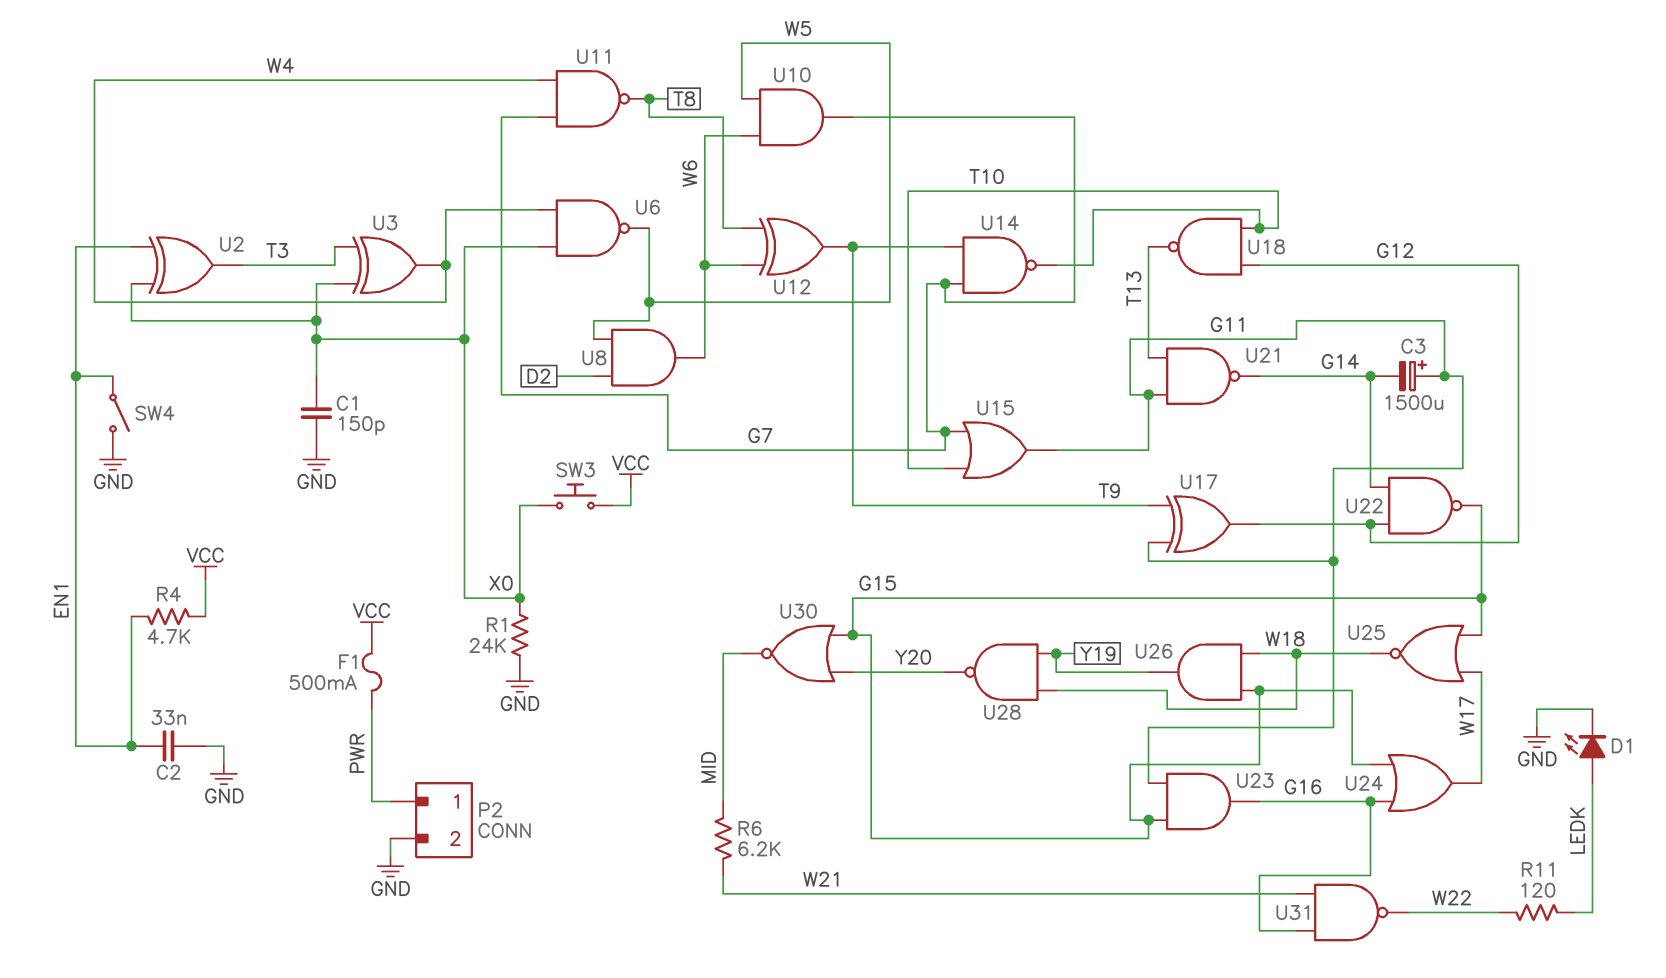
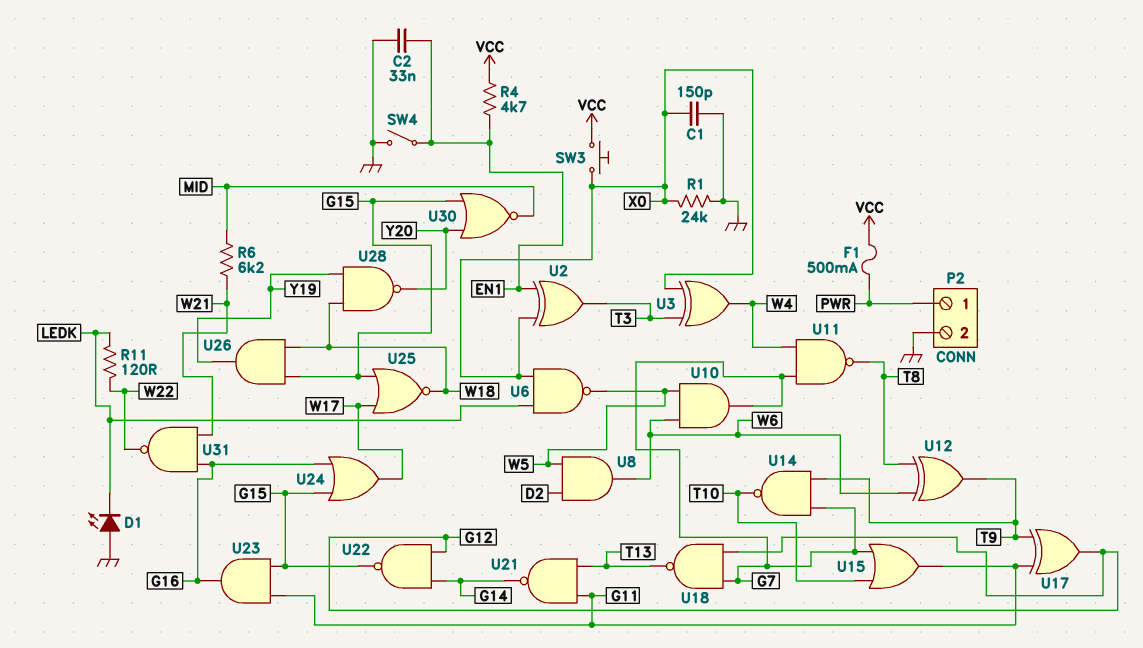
C3: 1500uF (plus G11, minus G14) -> none
D1: LED (A LEDK, K GND) -> LED (A GND, K LEDK)
U6: NAND (in W4, in X0, out W5) -> NAND (in LEDK, in X0, out W5)
U18: NAND (in G12, in T10, out T13) -> NAND (in G7, in G12, out T13)

